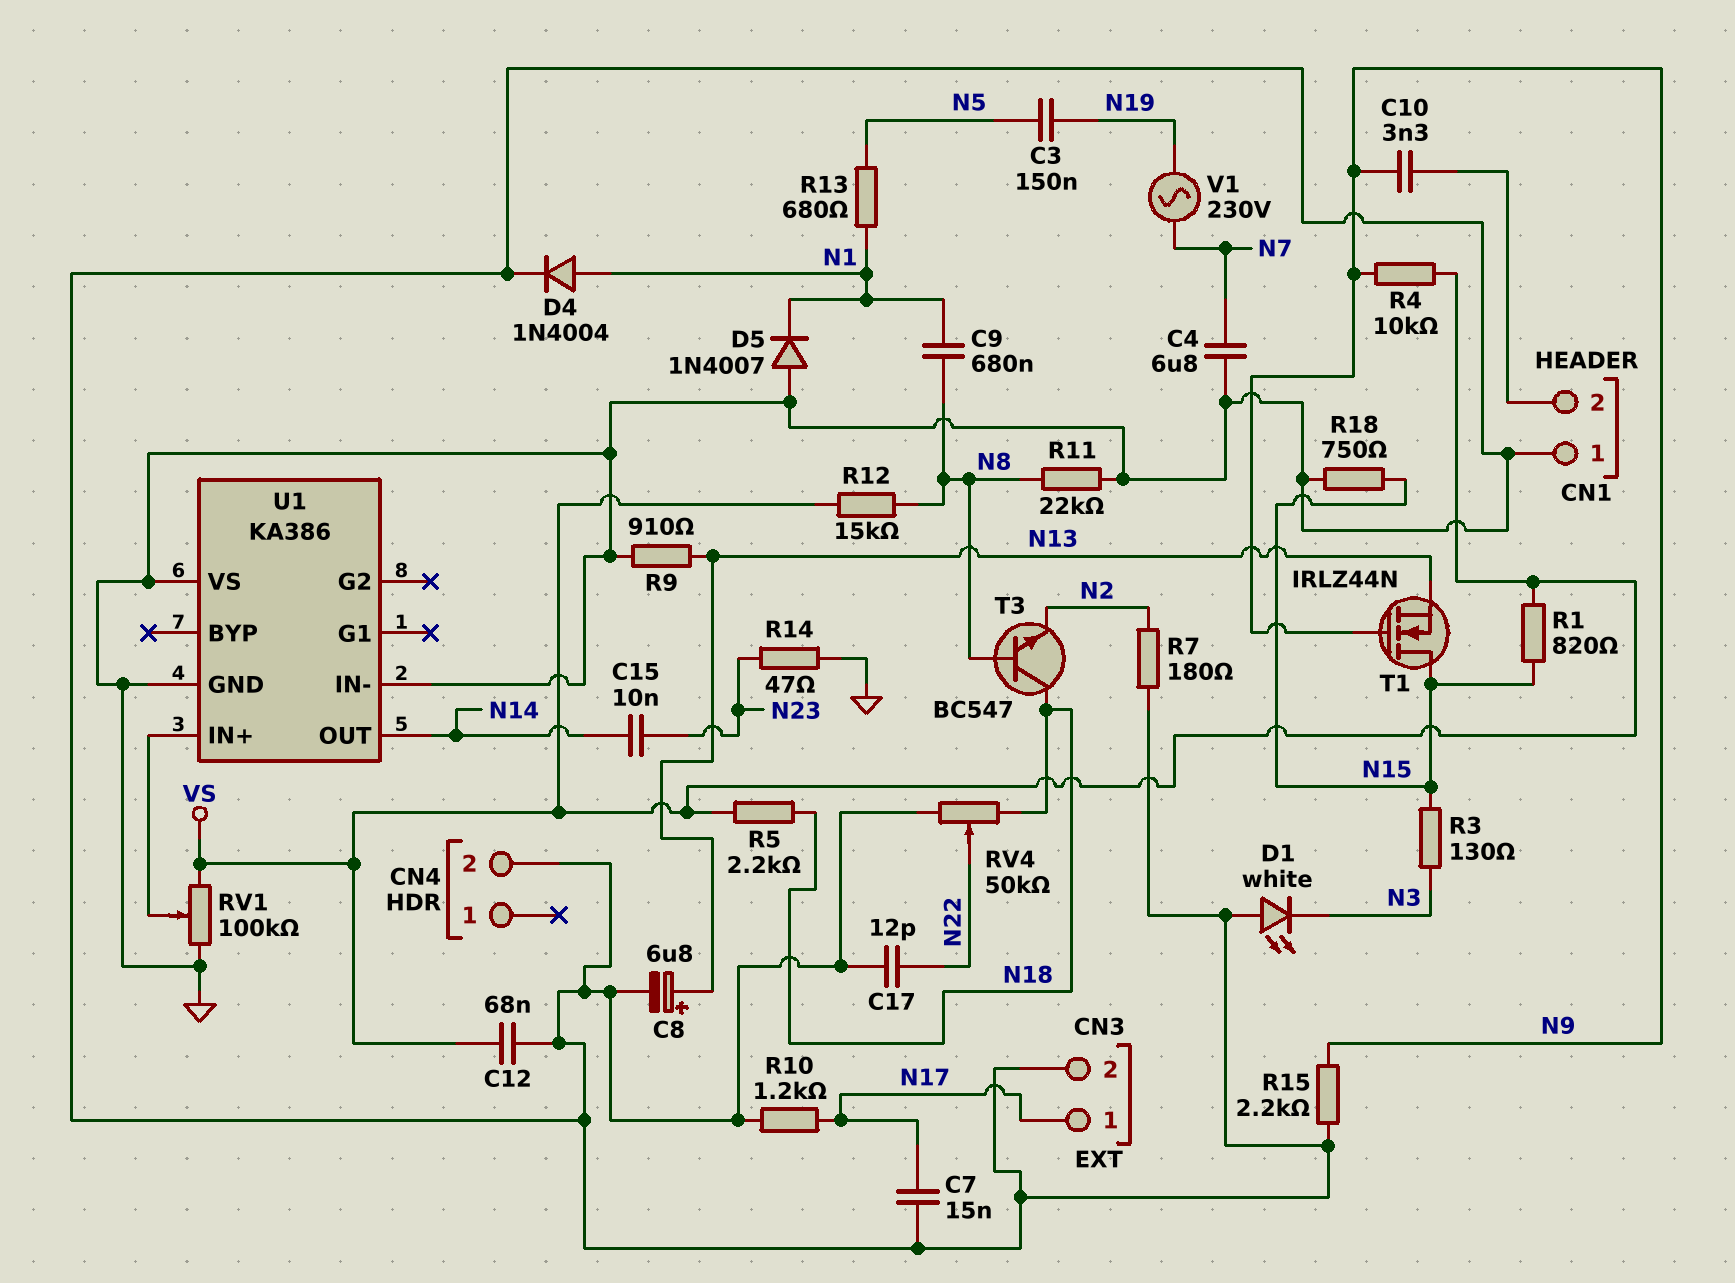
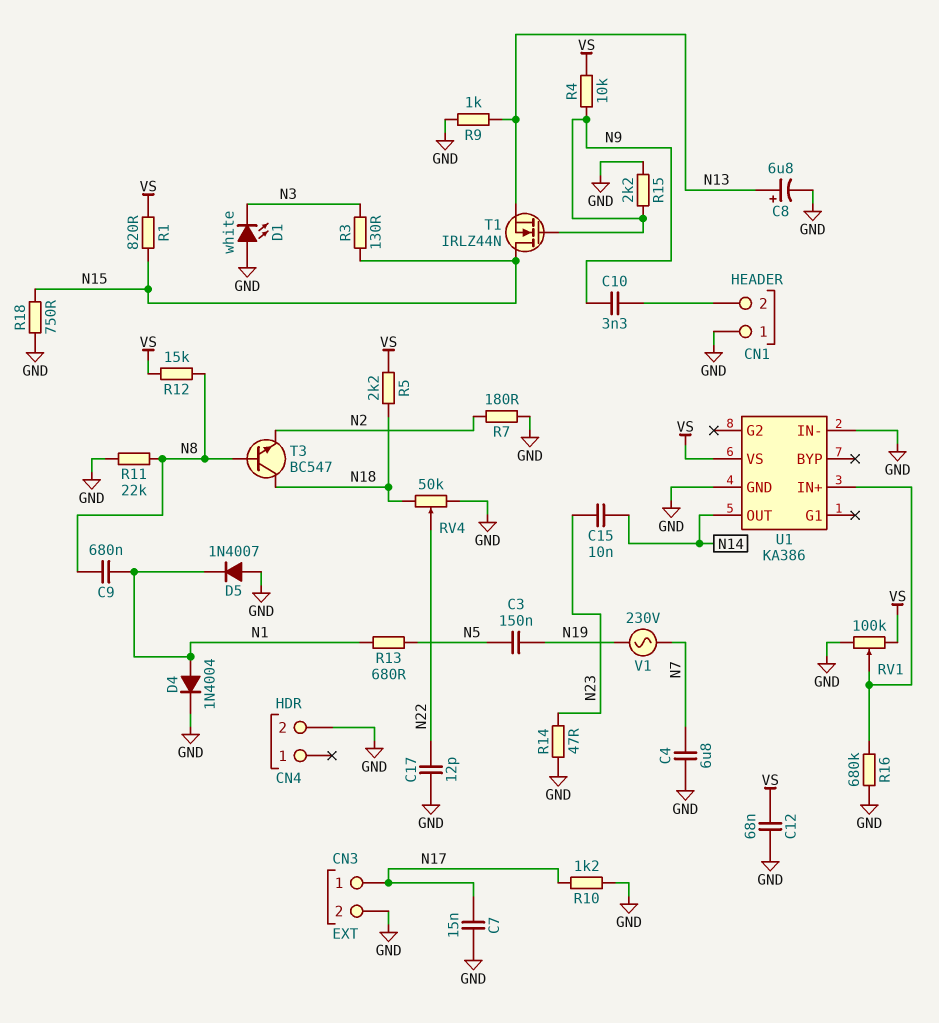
R9: 910 (GND, N13) -> 1k (GND, N13)
R16: none -> 680k (GND, U1/IN+)
U1 pin VS: GND -> VS

